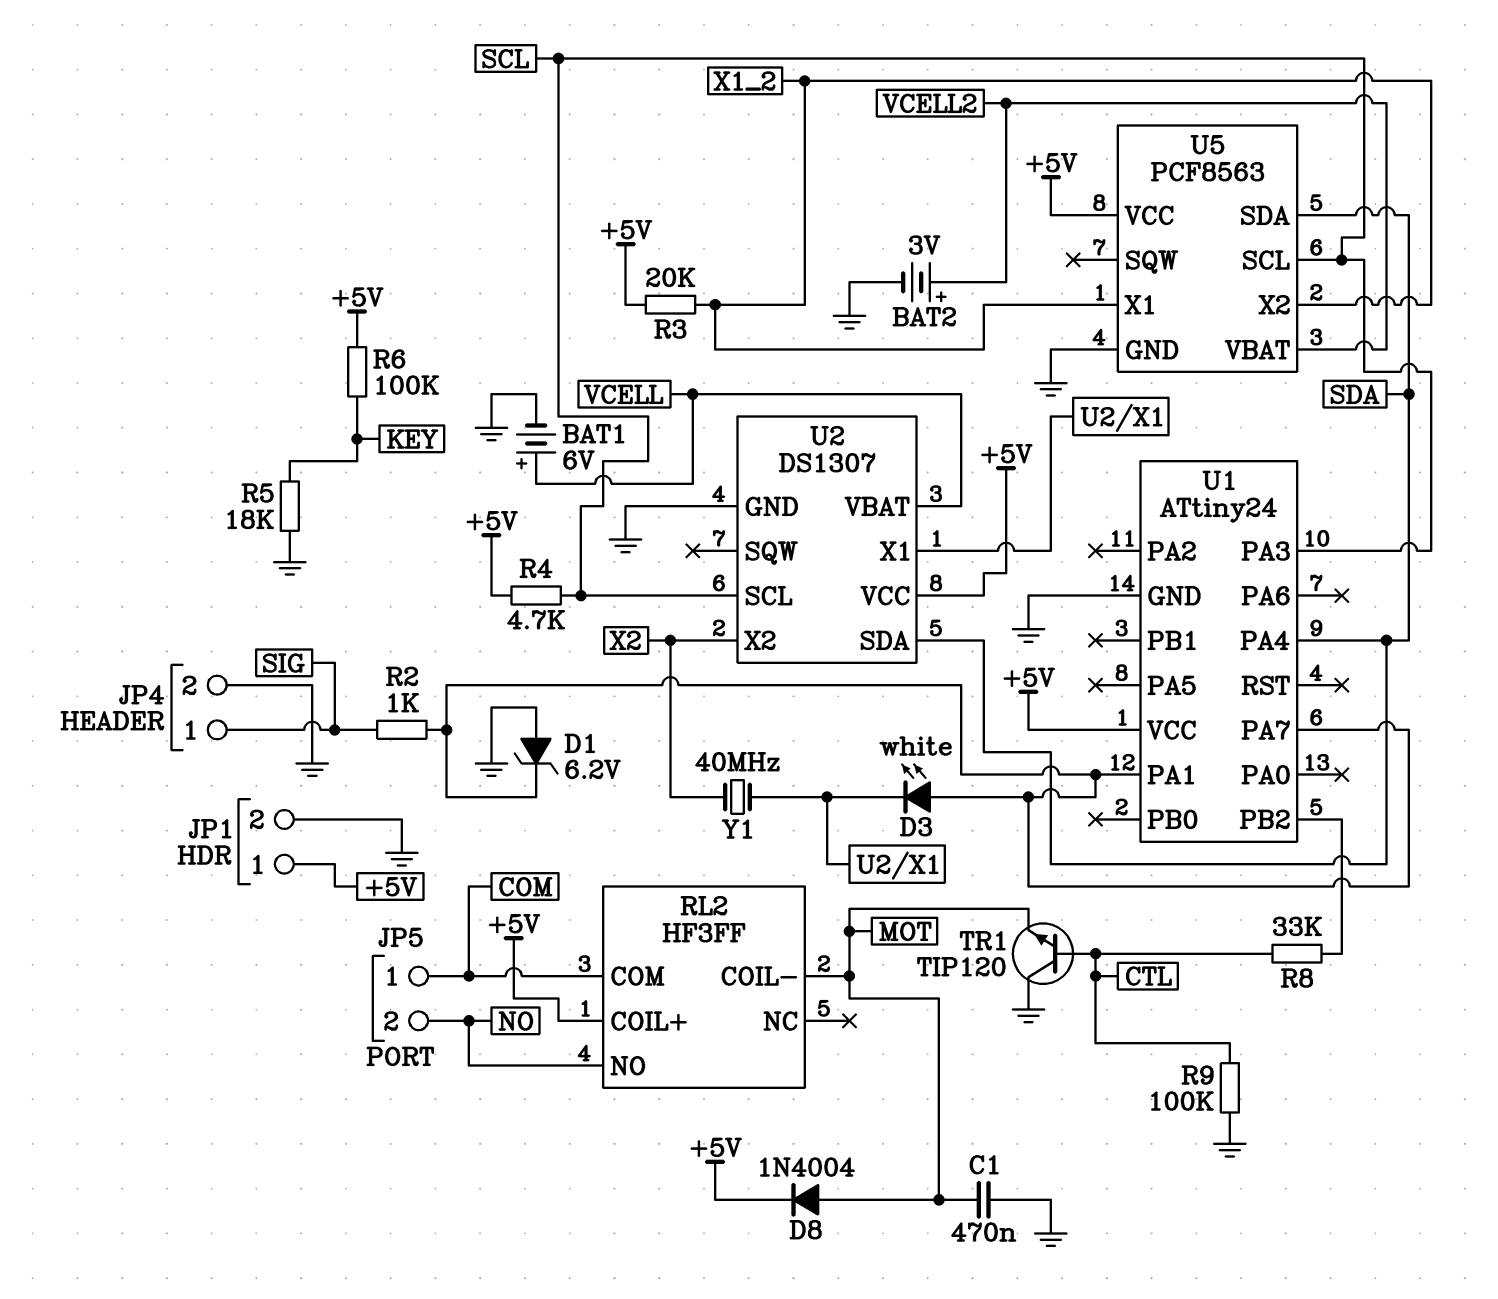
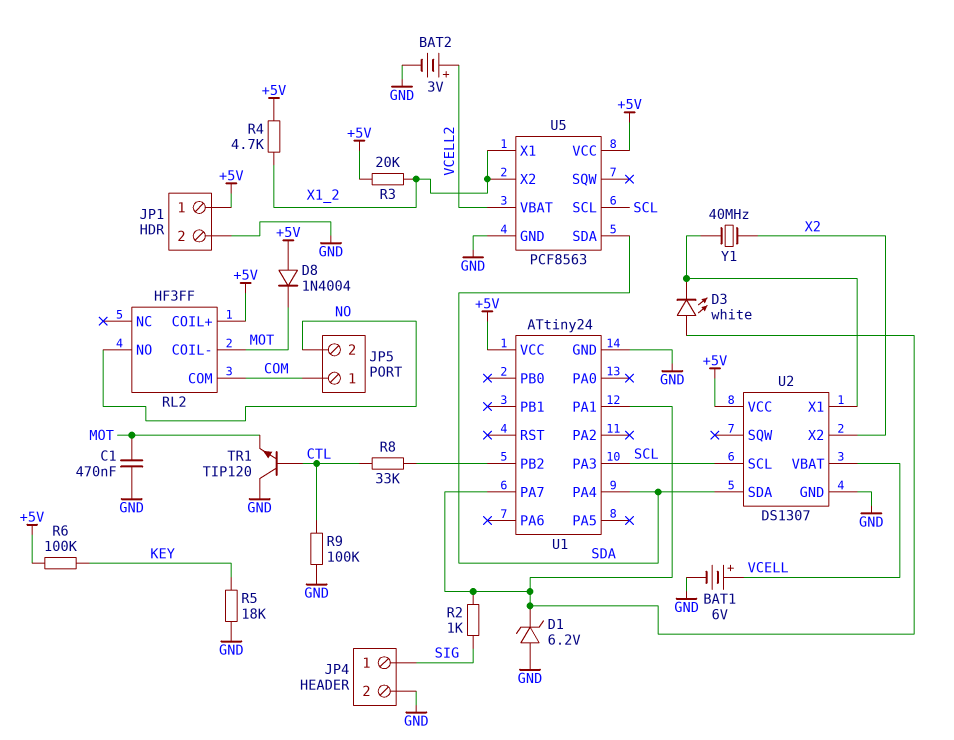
D8: diode 1N4004 (A MOT, K +5V) -> diode 1N4004 (A +5V, K MOT)
R4: 4.7k (+5V, SCL) -> 4.7k (+5V, X1_2)

